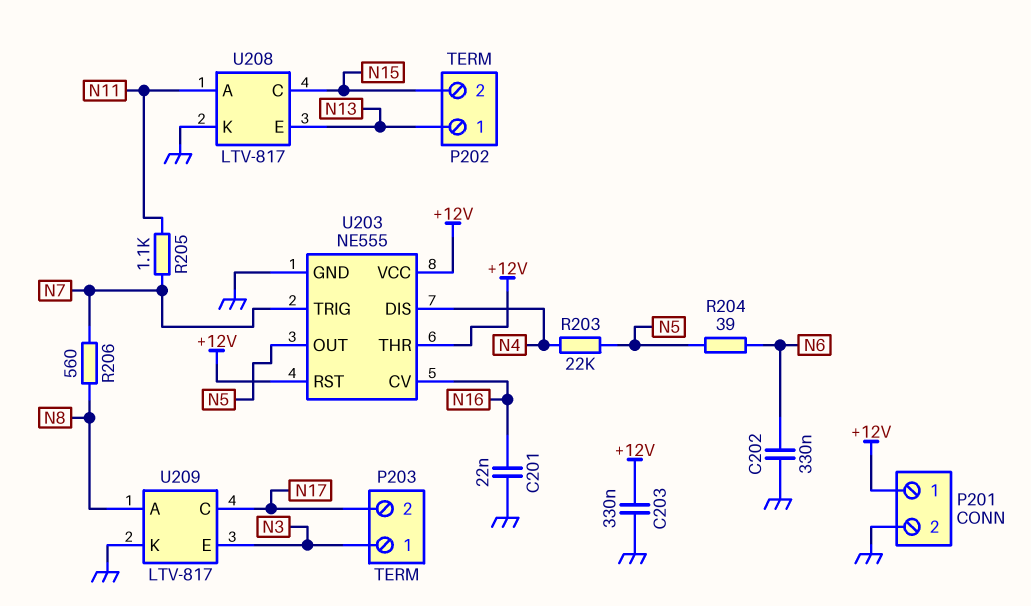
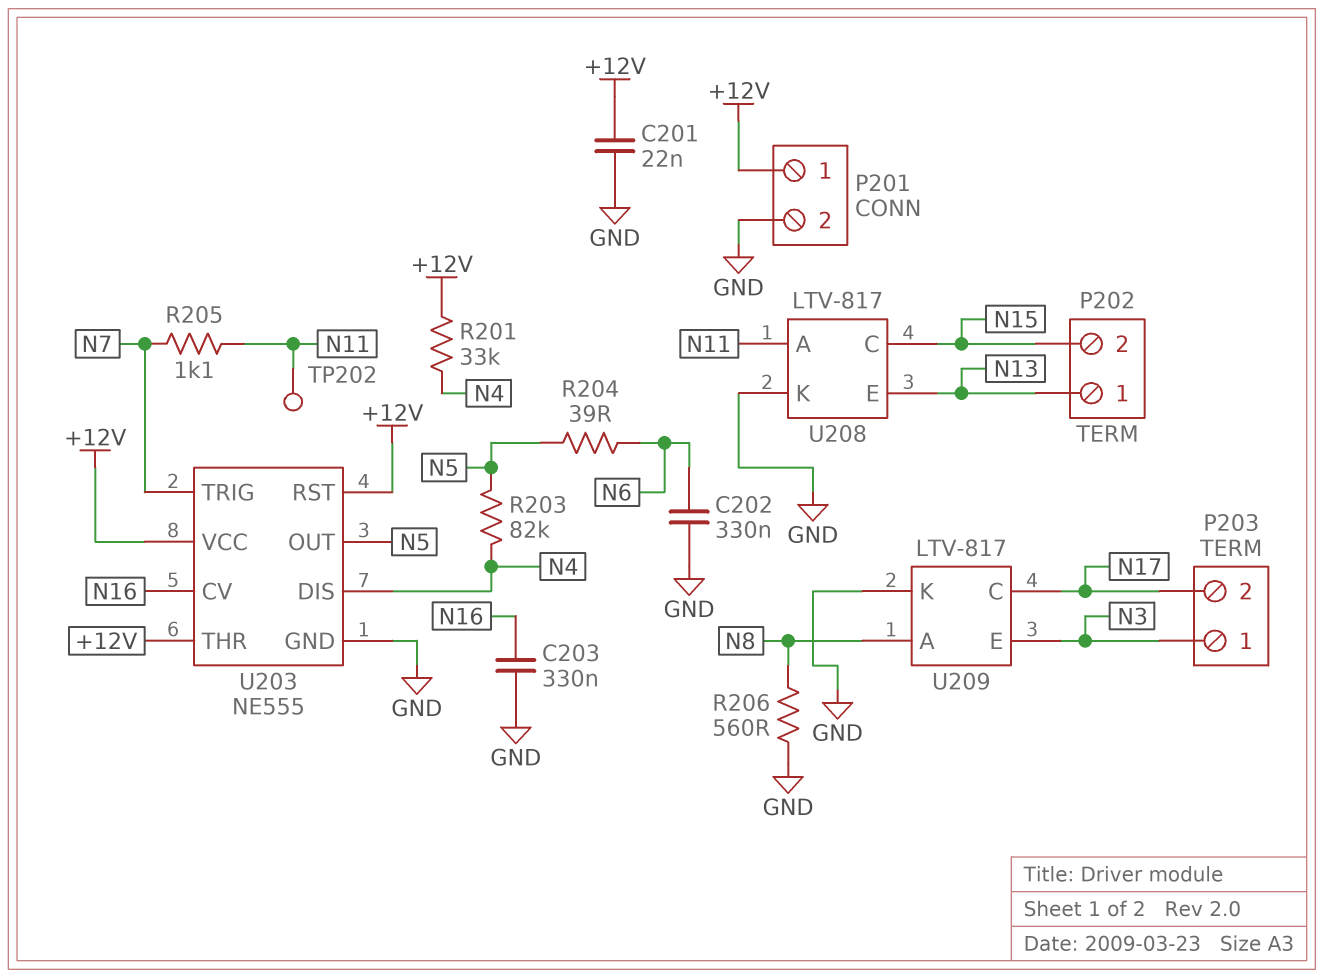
C201: 22nF (GND, N16) -> 22nF (+12V, GND)
C203: 330nF (+12V, GND) -> 330nF (GND, N16)
R201: none -> 33k (+12V, N4)
R203: 22k (N4, N5) -> 82k (N4, N5)
R206: 560 (N7, N8) -> 560 (GND, N8)
TP202: none -> test point (N11)

